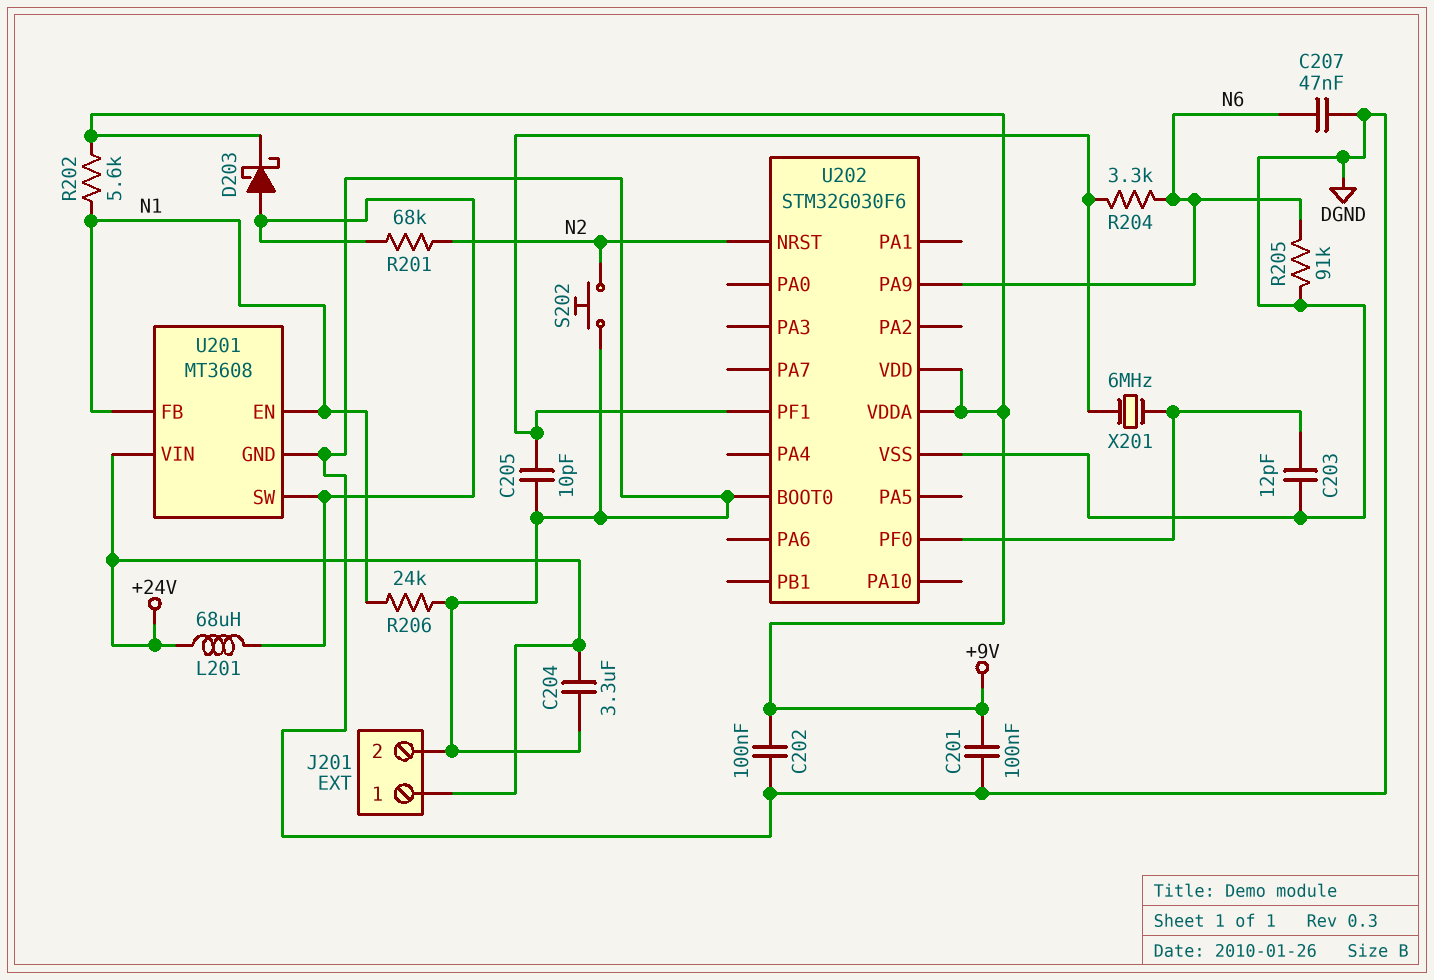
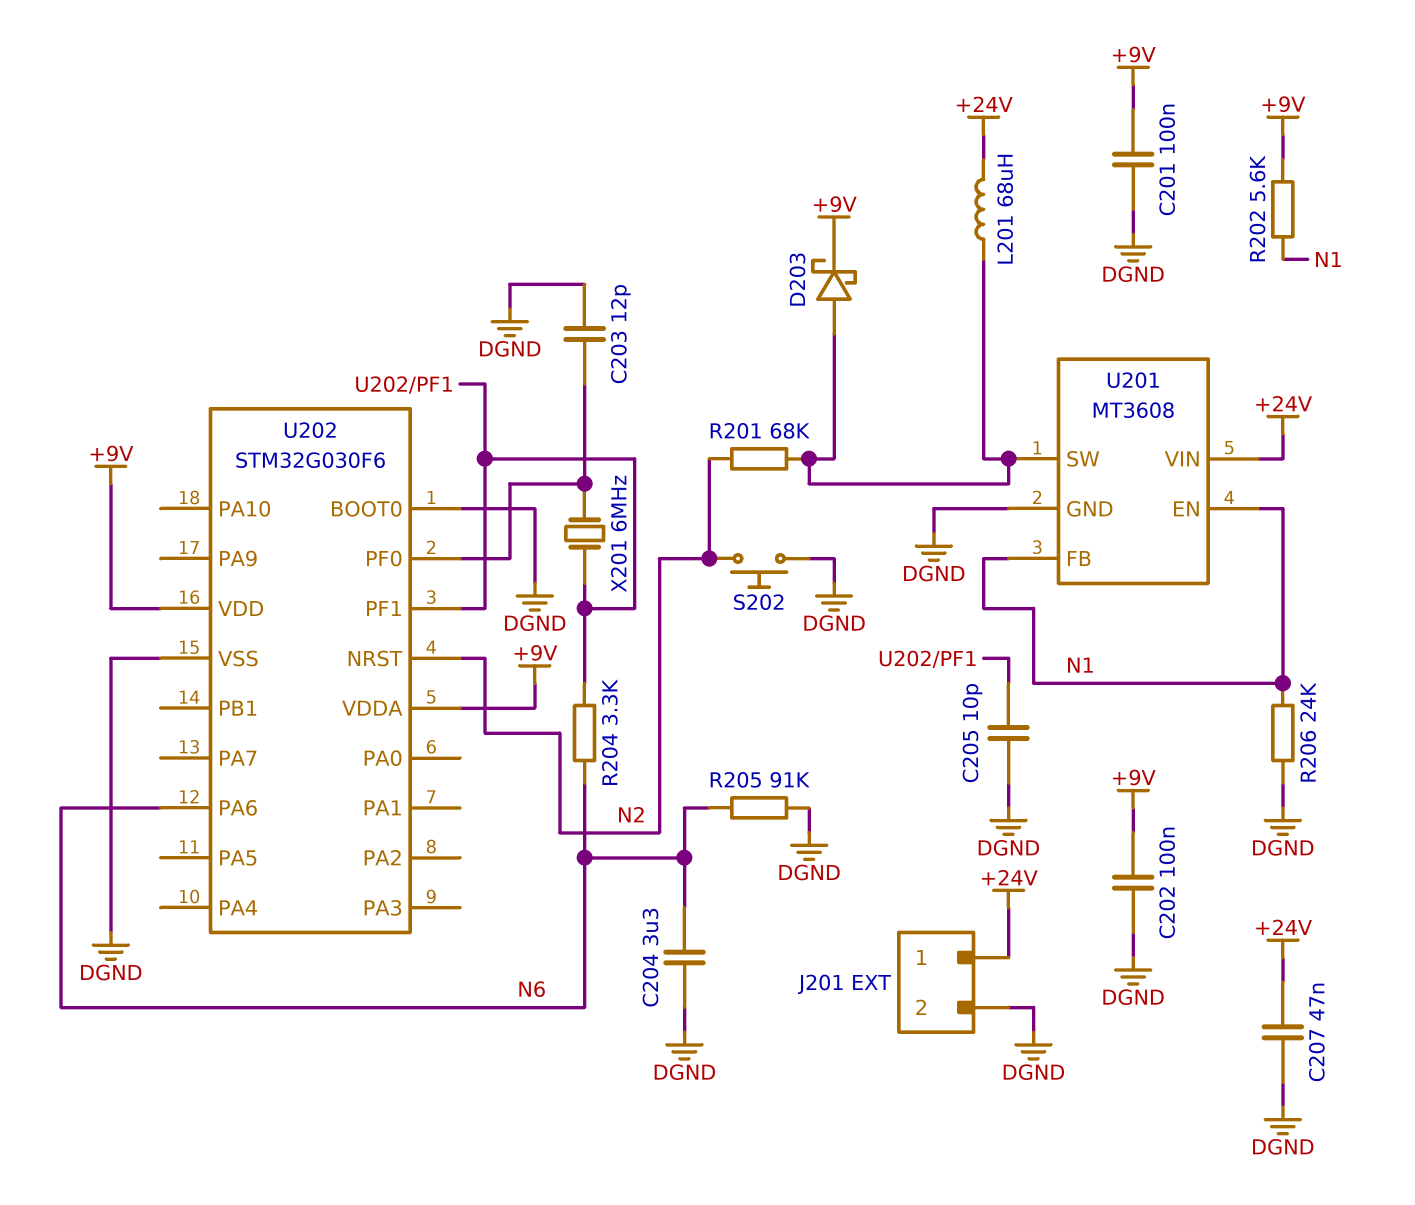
C204: 3.3uF (+24V, DGND) -> 3.3uF (DGND, N6)
C207: 47nF (DGND, N6) -> 47nF (+24V, DGND)
U202 pin PA6: none -> N6
U202 pin PA9: N6 -> none

